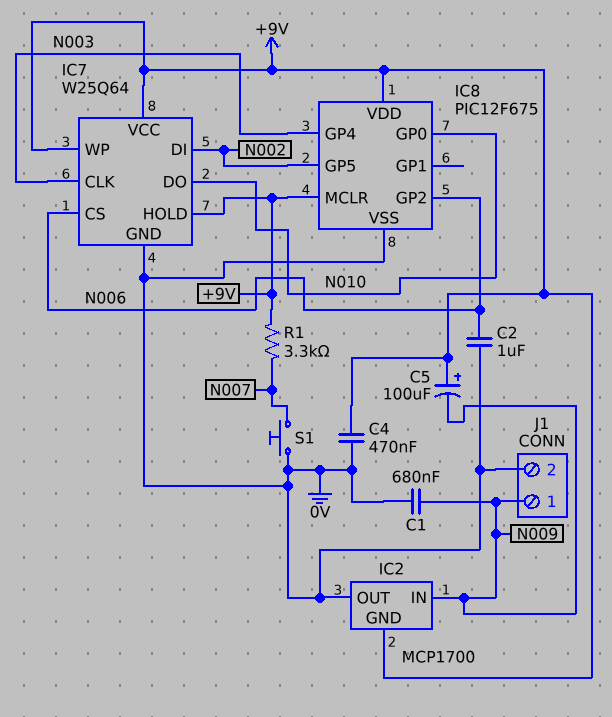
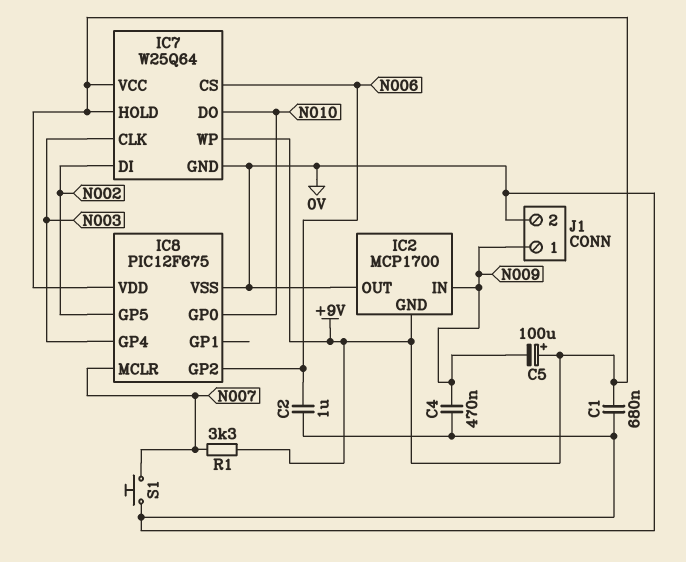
C1: 680nF (0V, N009) -> 680nF (+9V, 0V)
C4: 470nF (+9V, 0V) -> 470nF (0V, N009)
IC8 pin MCLR: +9V -> N007

